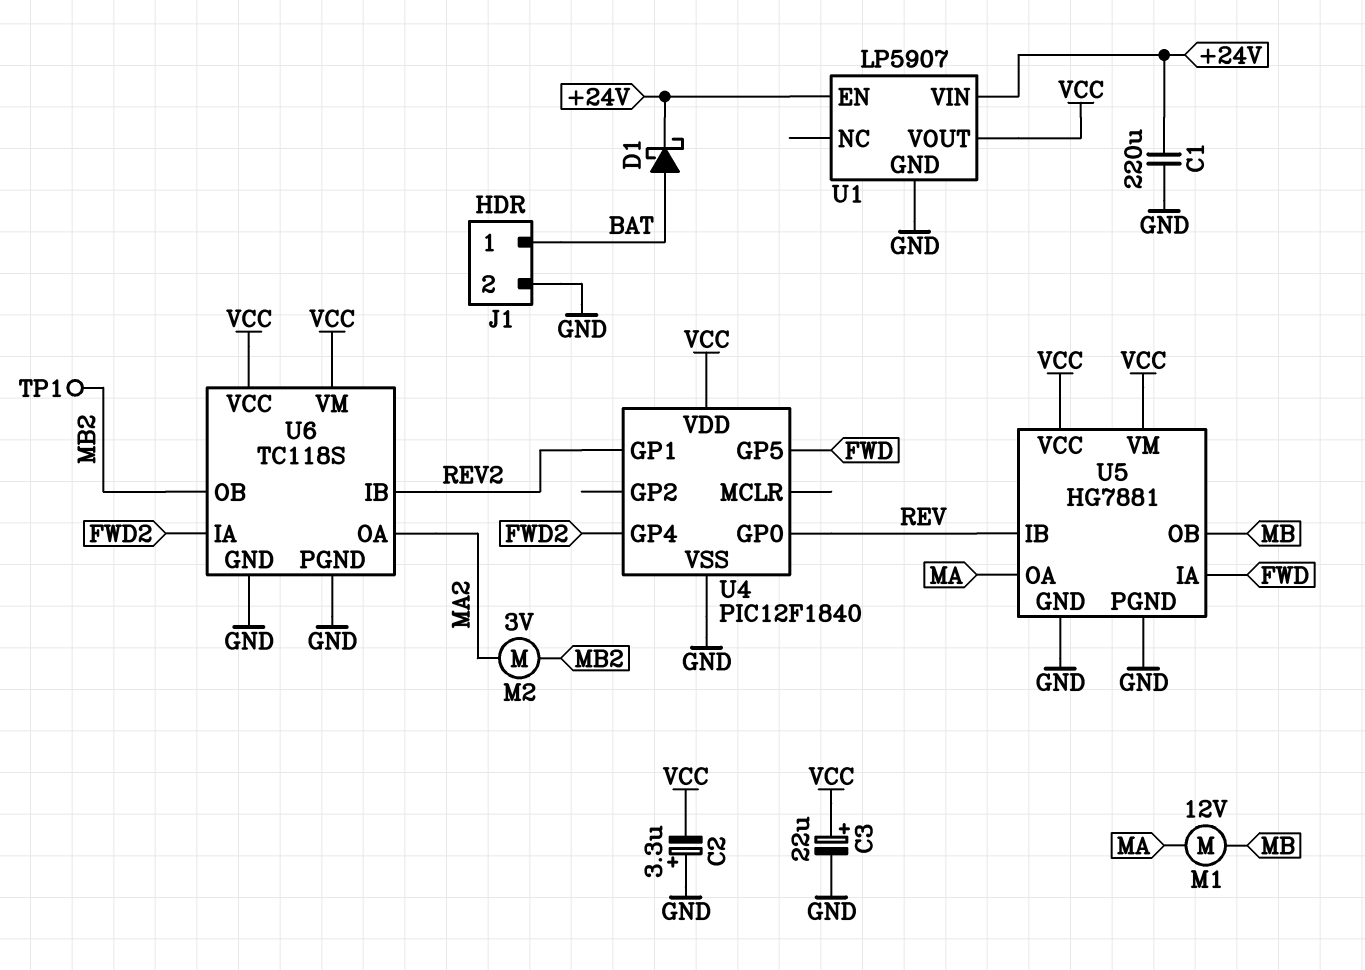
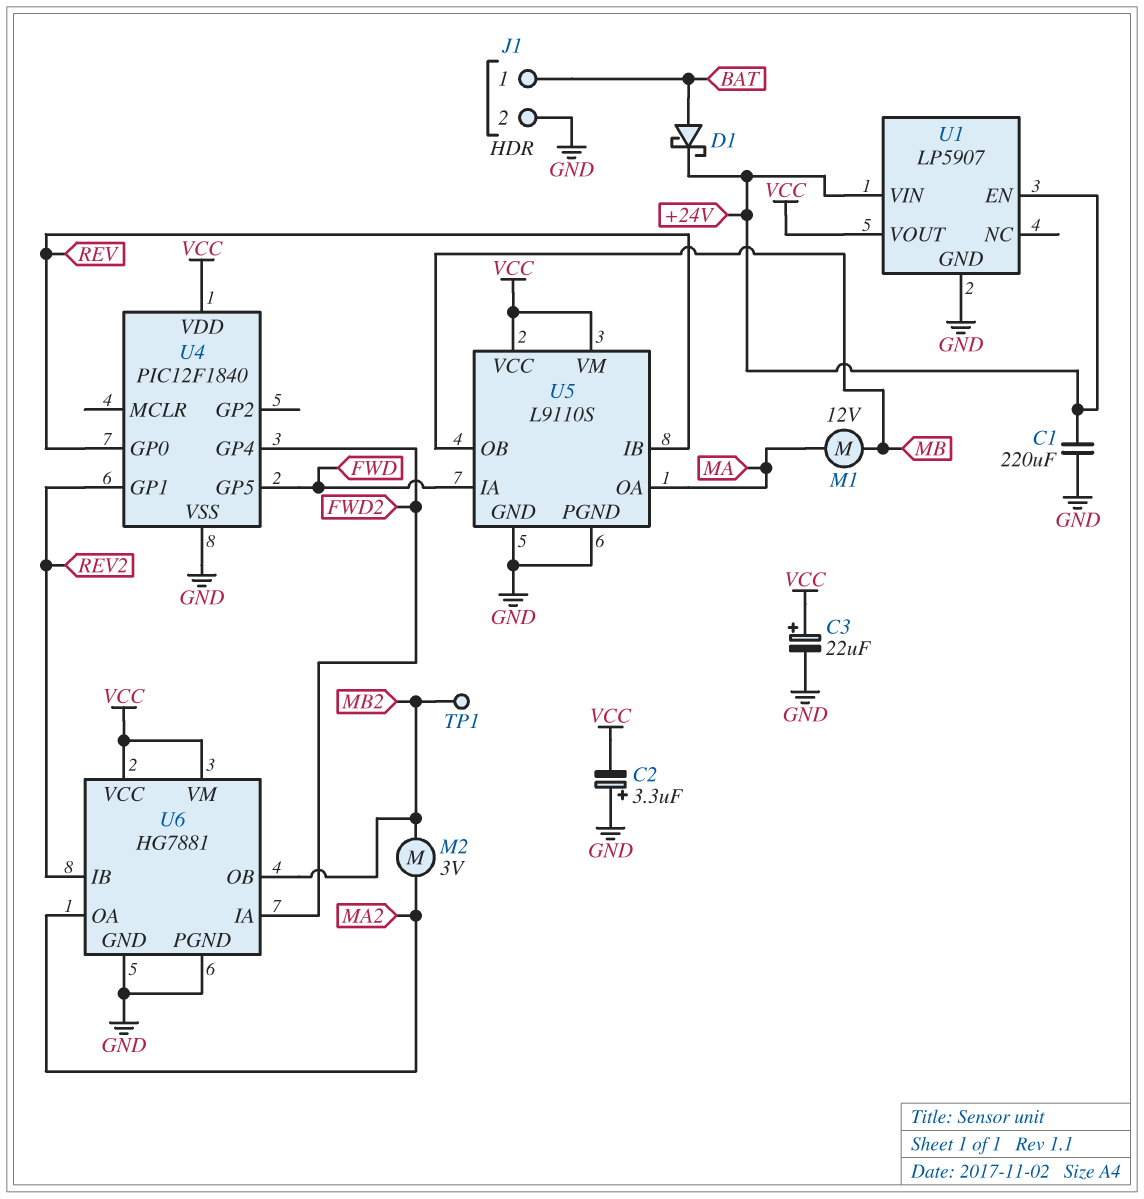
U5: HG7881 -> L9110S
U6: TC118S -> HG7881

